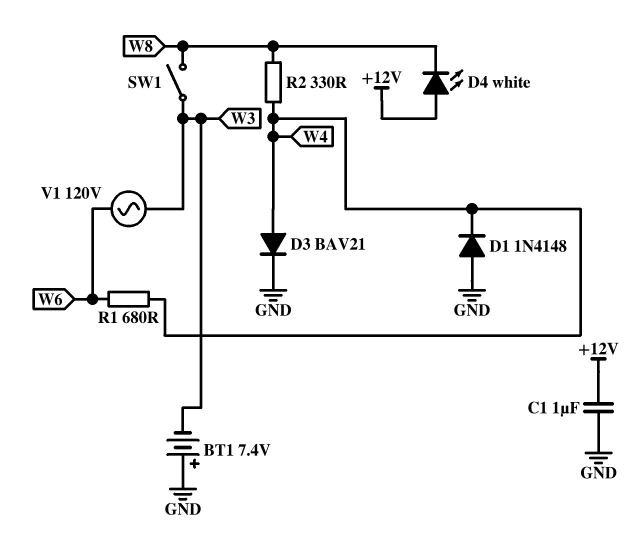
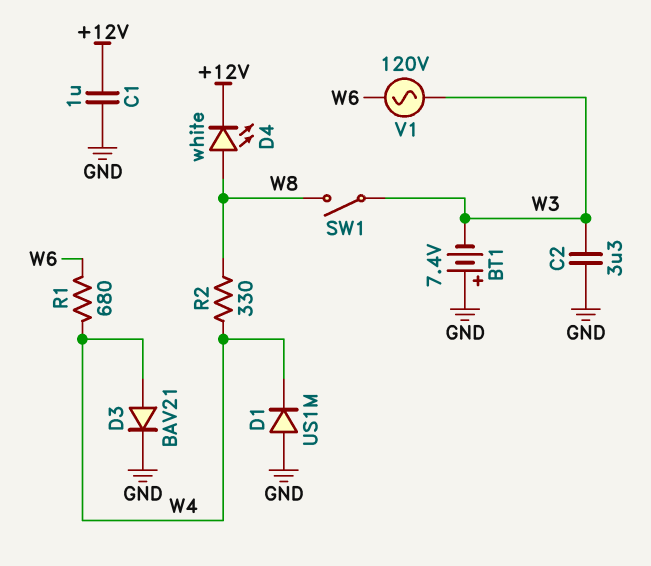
C2: none -> 3.3uF (GND, W3)
D1: diode 1N4148 (A GND, K W4) -> diode US1M (A GND, K W4)
D4: LED white (A +12V, K W8) -> LED white (A W8, K +12V)

